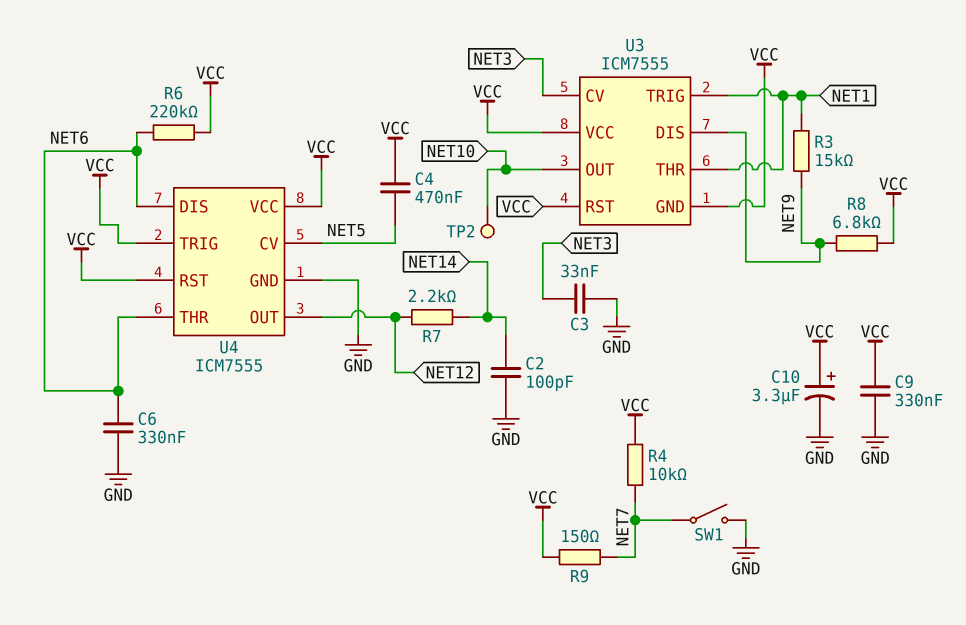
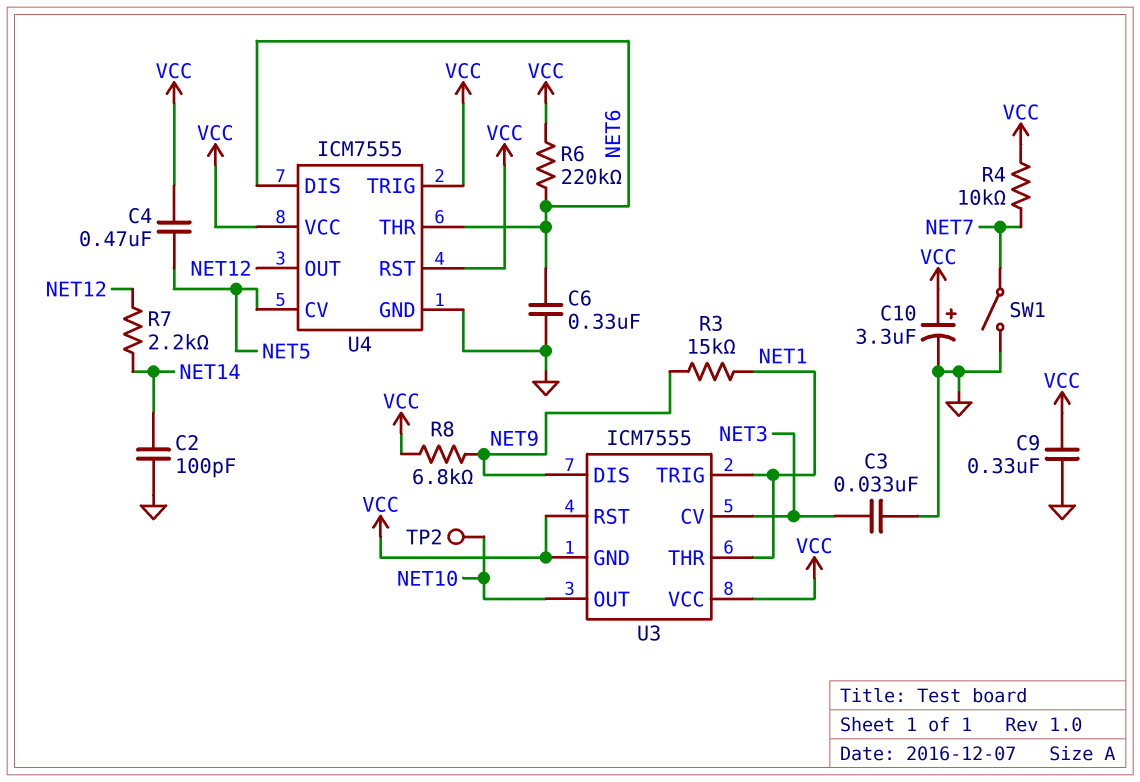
R9: 150 (NET7, VCC) -> none

